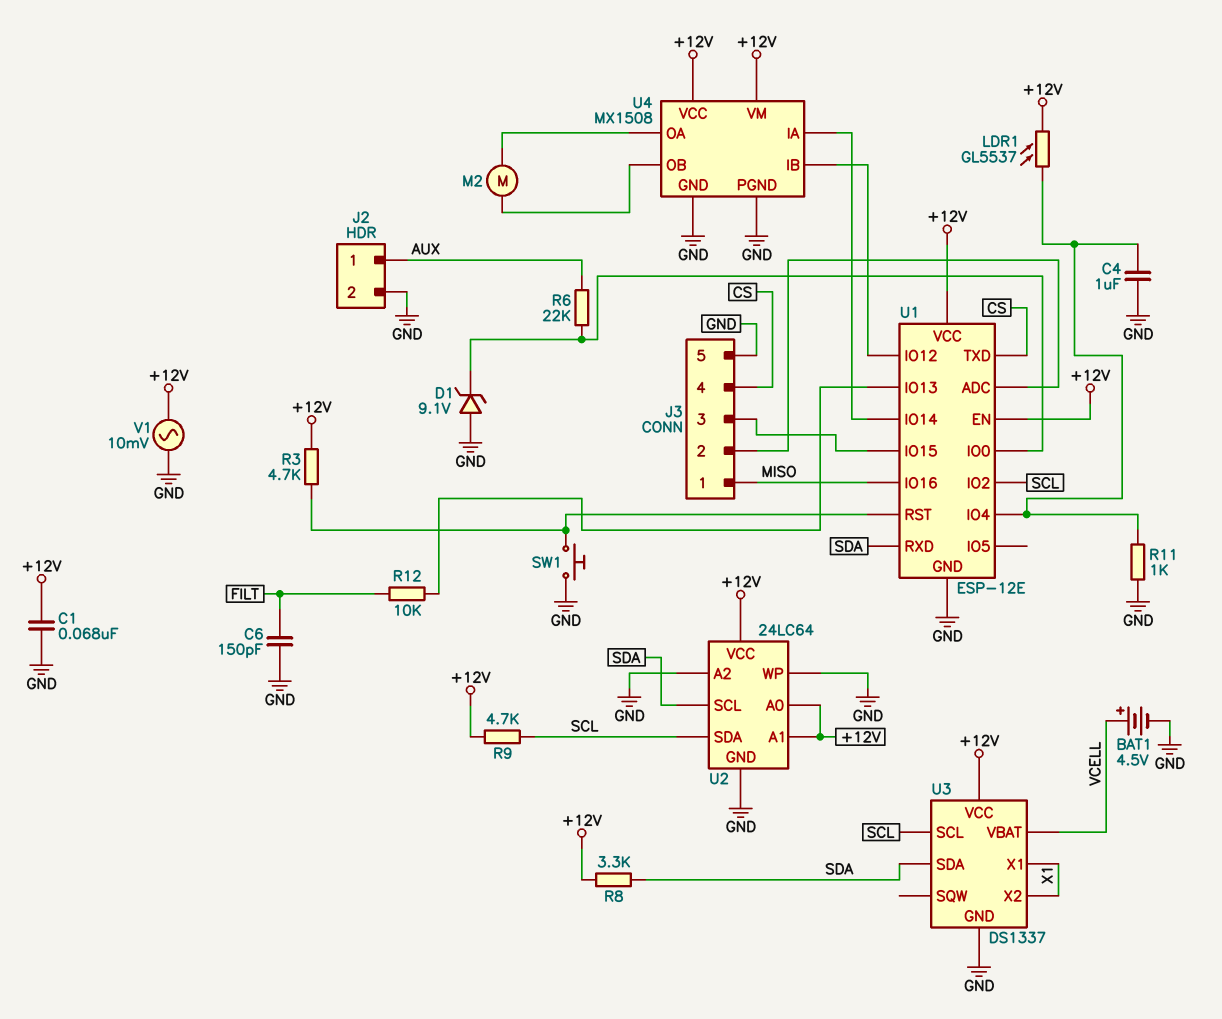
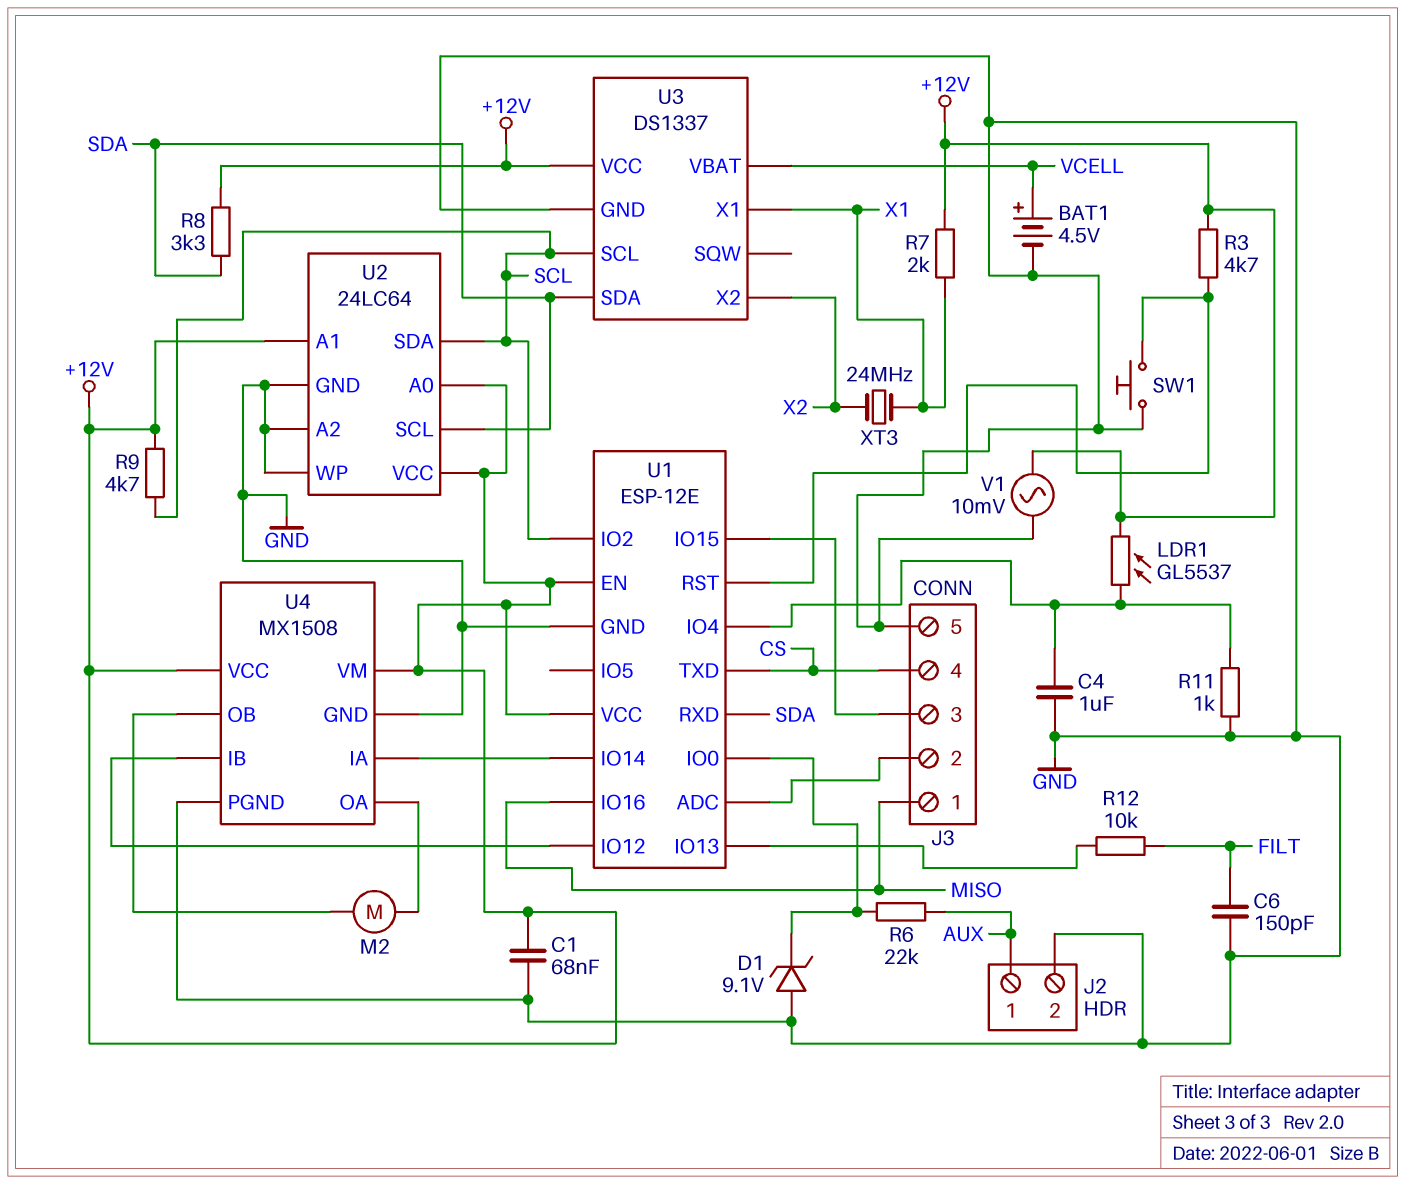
R7: none -> 2k (+12V, X1)
U3 pin X2: X1 -> X2
XT3: none -> 24MHz (X1, X2)

